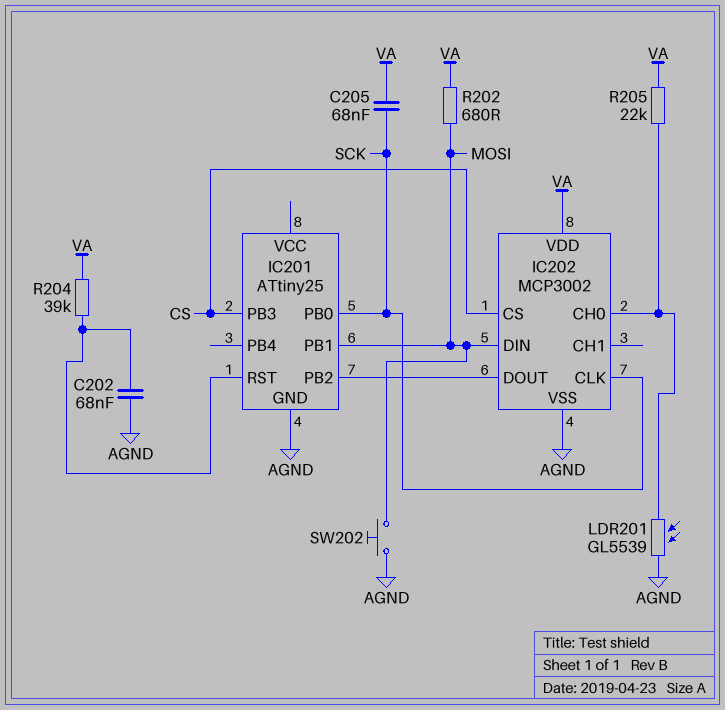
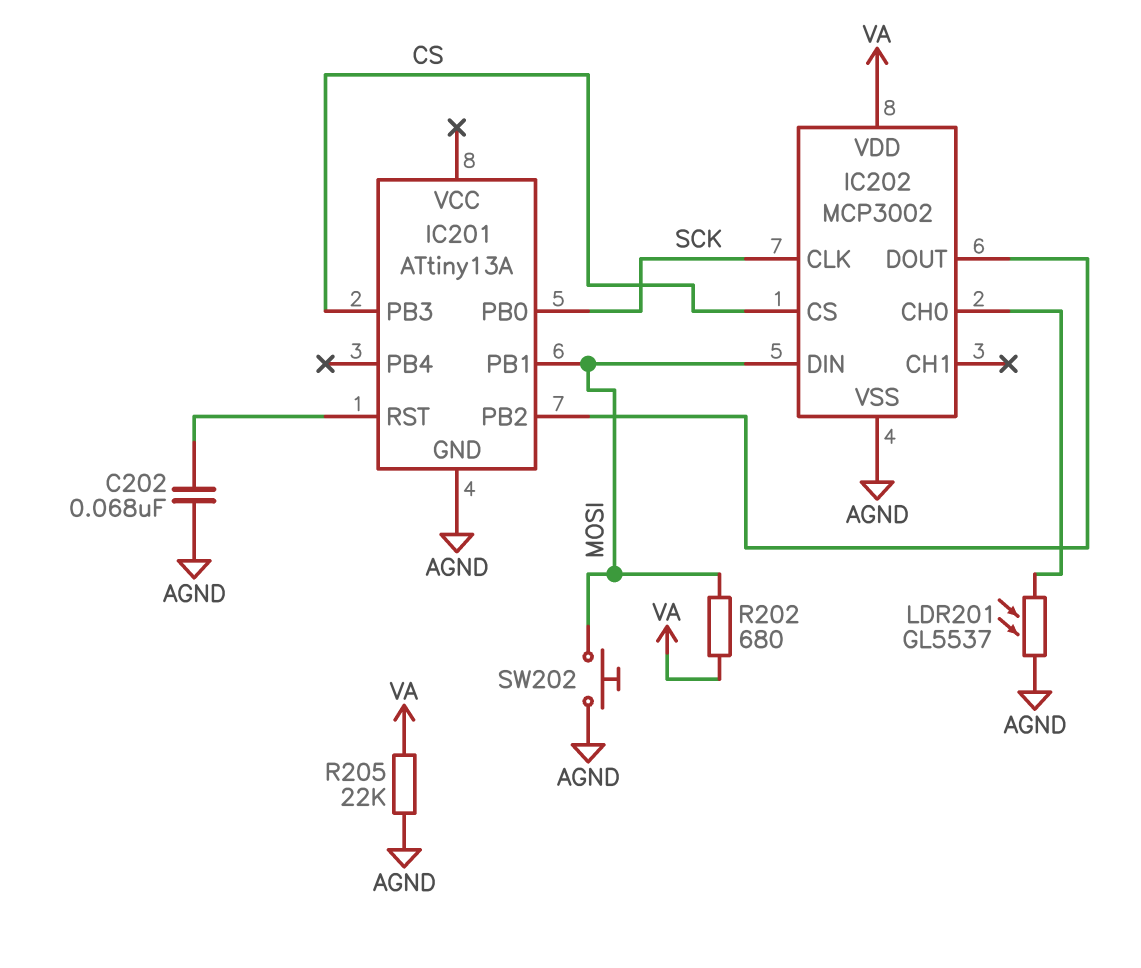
C205: 68nF (SCK, VA) -> none
IC201: ATtiny25 -> ATtiny13A
LDR201: GL5539 (AGND, IC202/CH0) -> GL5537 (AGND, IC202/CH0)
R204: 39k (IC201/RST, VA) -> none
R205: 22k (IC202/CH0, VA) -> 22k (AGND, VA)

